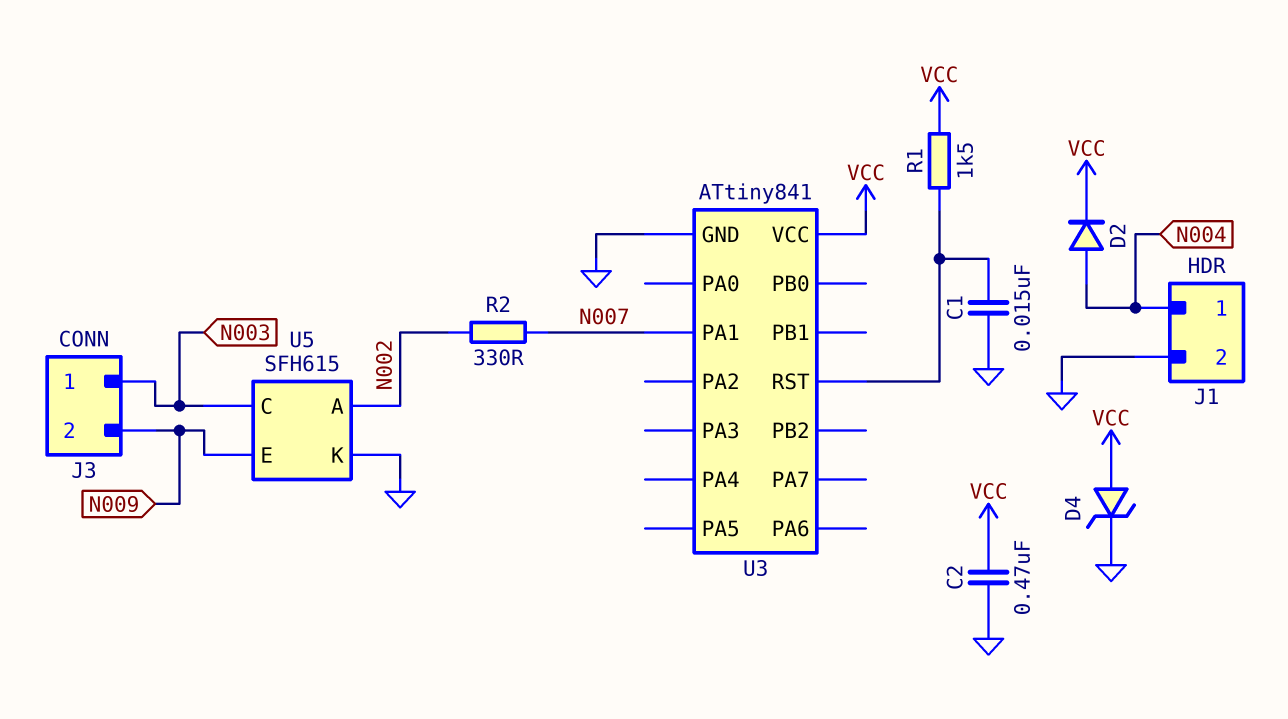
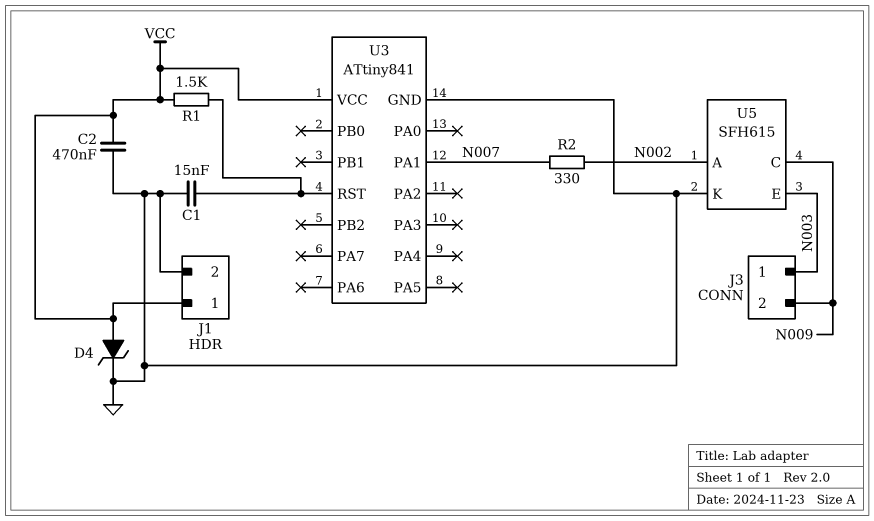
D2: diode (A N004, K VCC) -> none
J1 pin 1: N004 -> VCC
U5 pin C: N003 -> N009
U5 pin E: N009 -> N003

